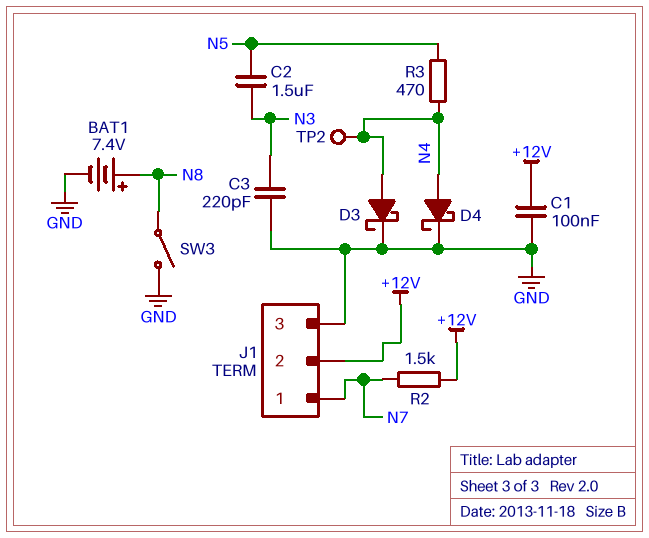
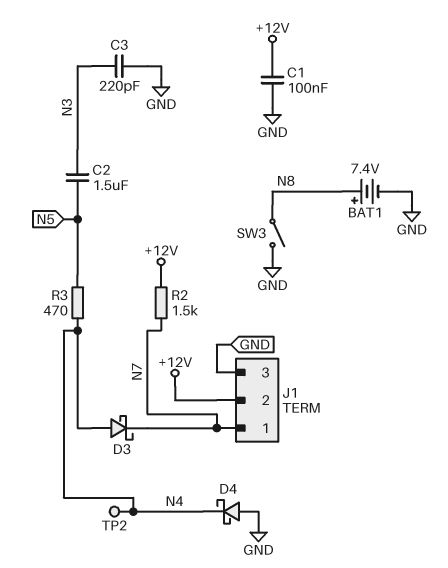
D3: schottky (A N4, K GND) -> schottky (A N4, K N7)
D4: schottky (A N4, K GND) -> schottky (A GND, K N4)

